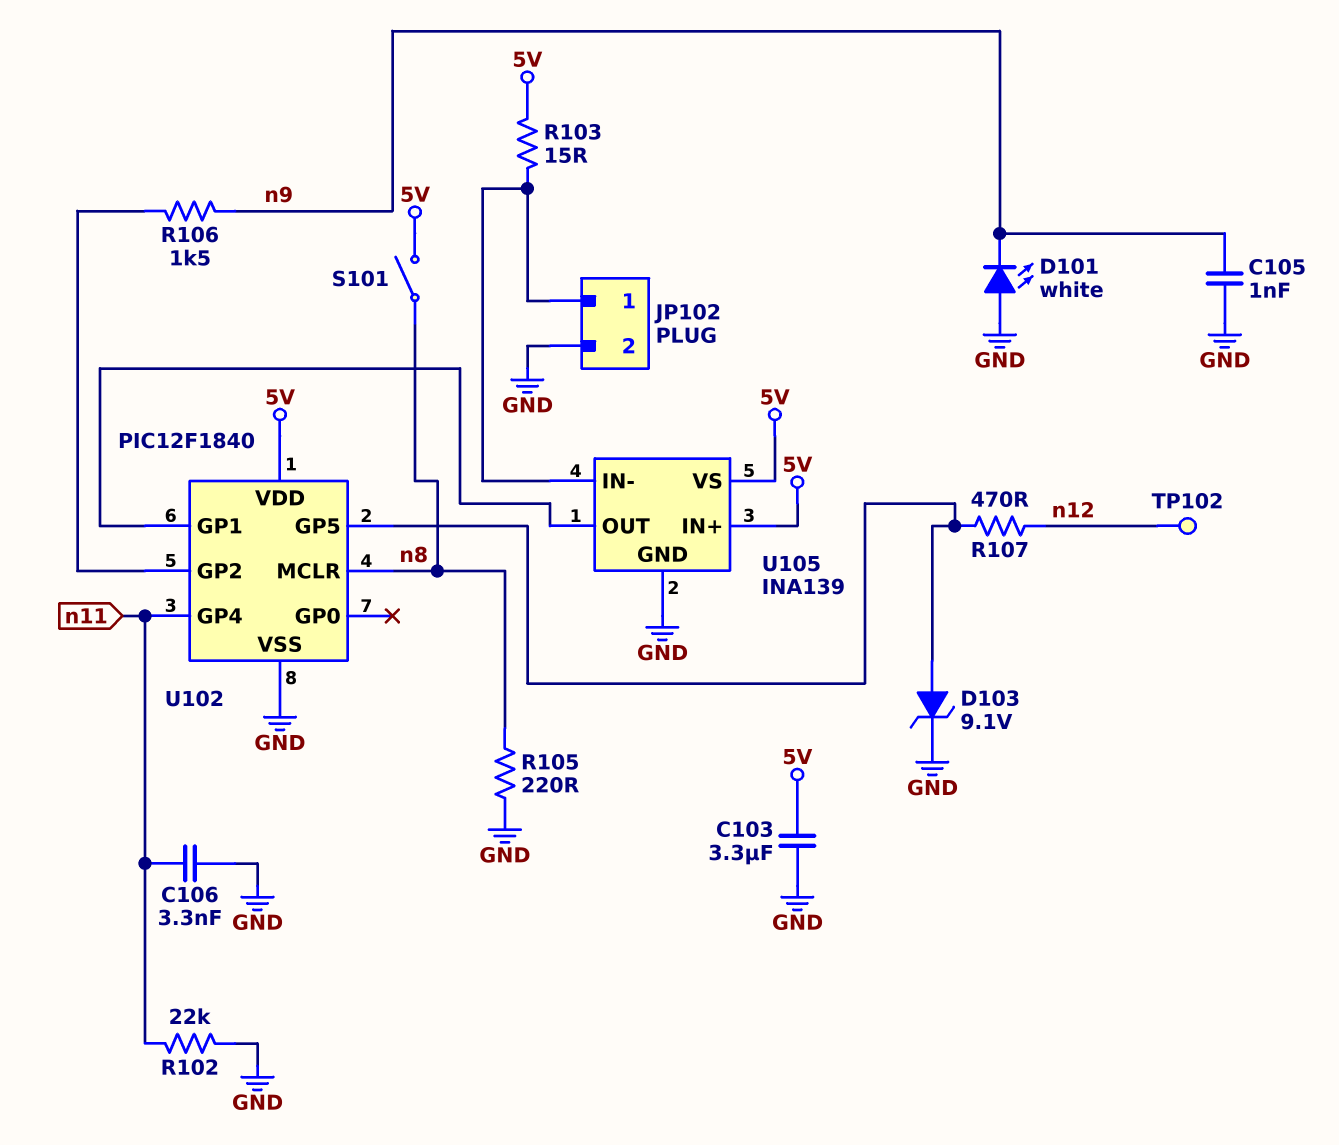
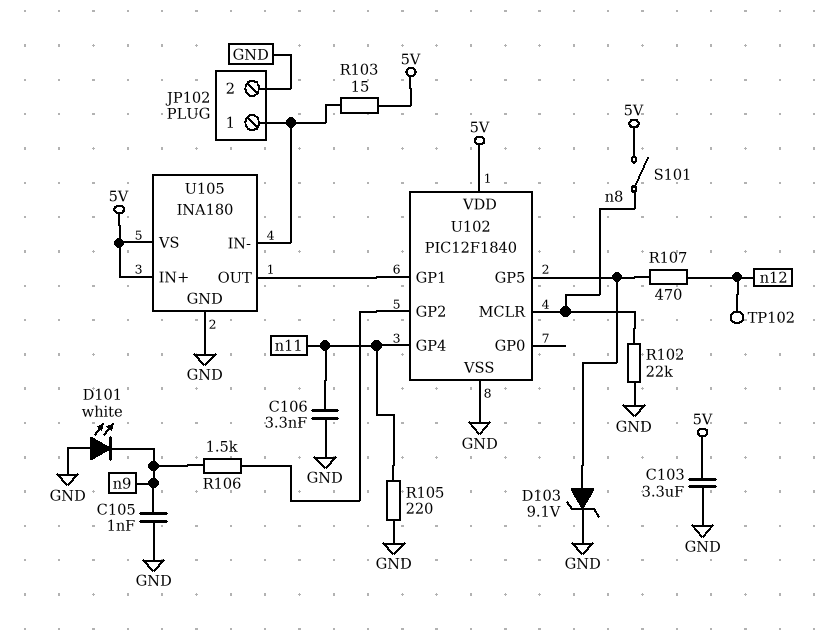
R102: 22k (GND, n11) -> 22k (GND, n8)
R105: 220 (GND, n8) -> 220 (GND, n11)
U105: INA139 -> INA180

